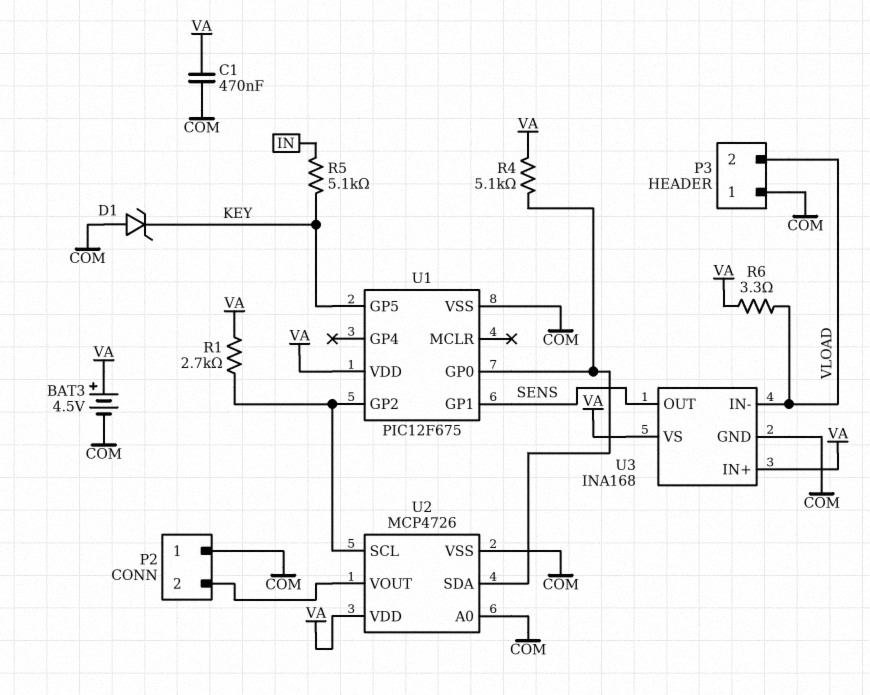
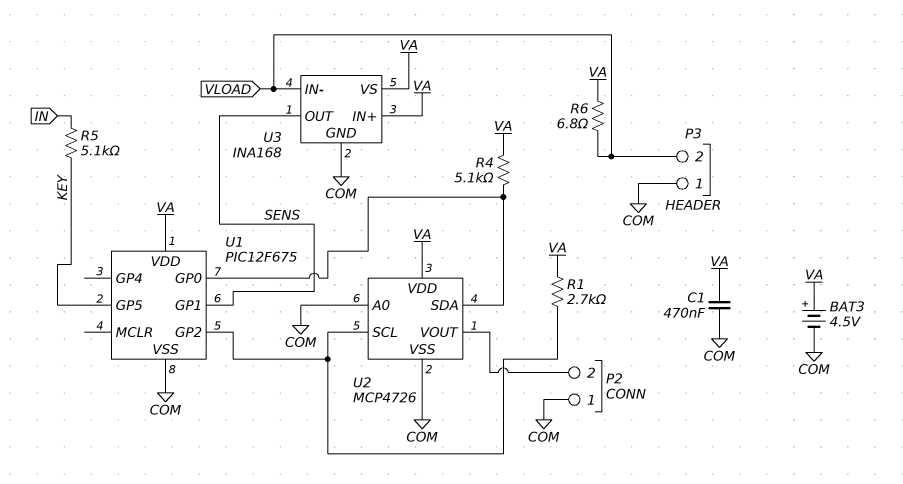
D1: zener (A COM, K KEY) -> none
R6: 3.3 (VA, VLOAD) -> 6.8 (VA, VLOAD)

